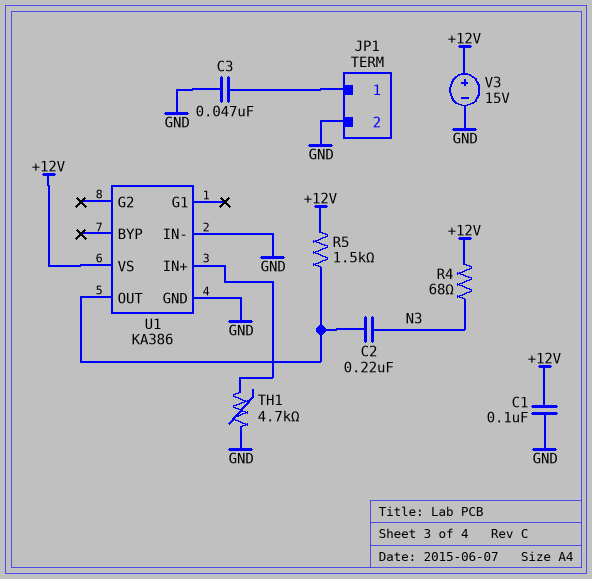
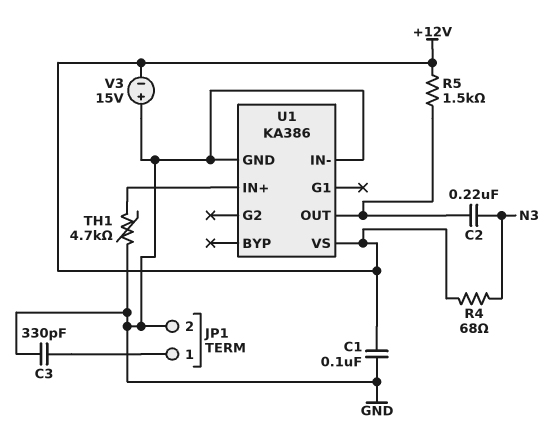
C3: 47nF (GND, JP1/1) -> 330pF (GND, JP1/1)
V3: 15V (plus +12V, minus GND) -> 15V (plus GND, minus +12V)

